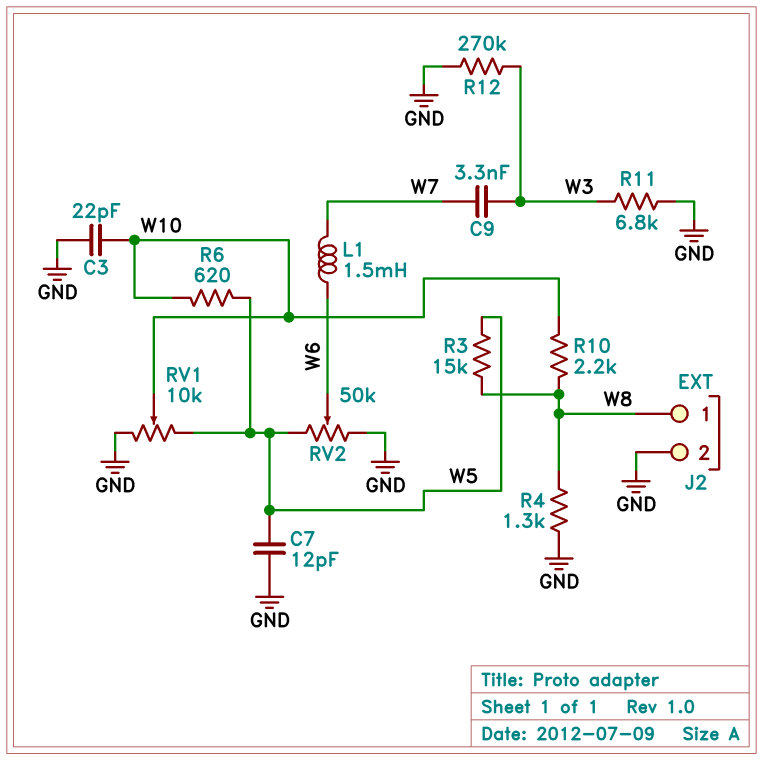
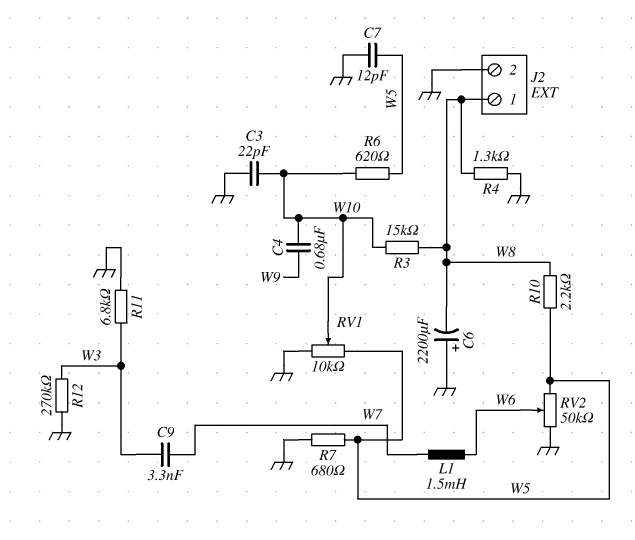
C4: none -> 680nF (W9, W10)
C6: none -> 2200uF (plus GND, minus W8)
R3: 15k (W5, W8) -> 15k (W8, W10)
R7: none -> 680 (GND, W5)
R10: 2.2k (W8, W10) -> 2.2k (W5, W8)

